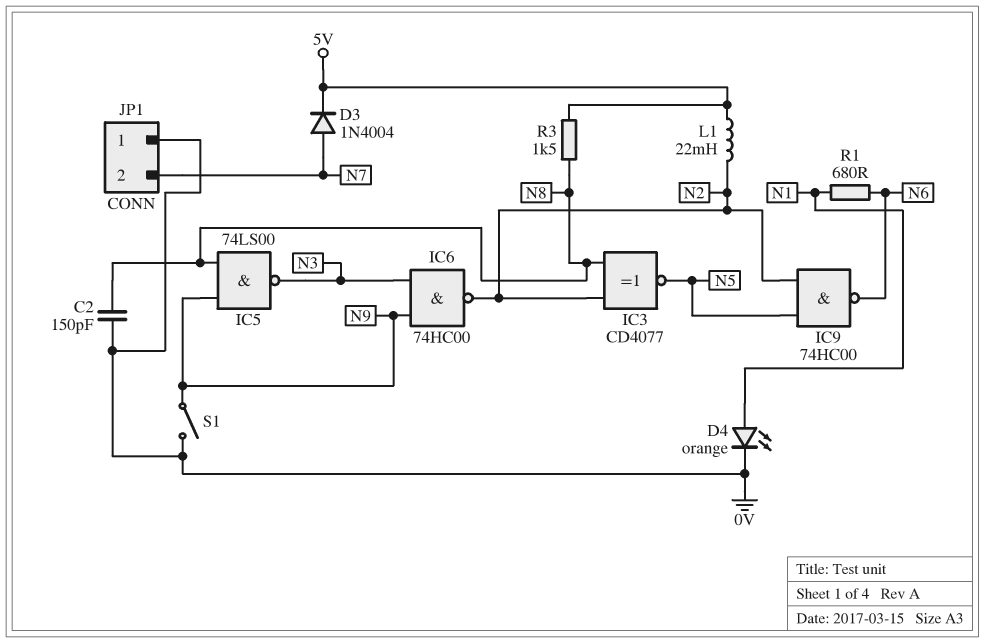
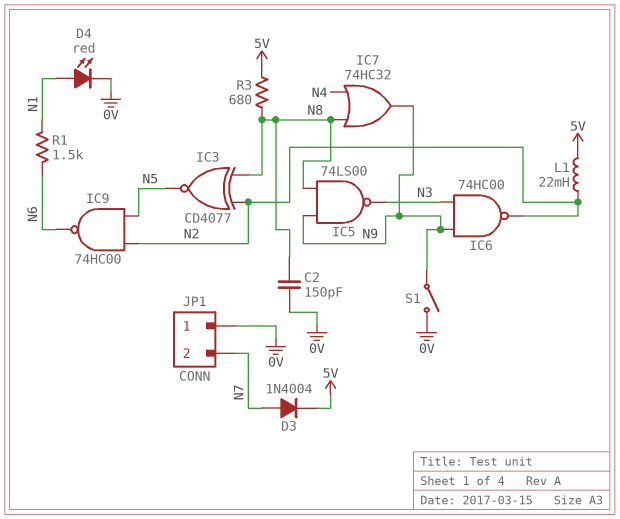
D4: LED orange (A N1, K 0V) -> LED red (A N1, K 0V)
IC7: none -> OR 74HC32 (in N4, in N8, out N9)
R1: 680 (N1, N6) -> 1.5k (N1, N6)
R3: 1.5k (5V, N8) -> 680 (5V, N8)

